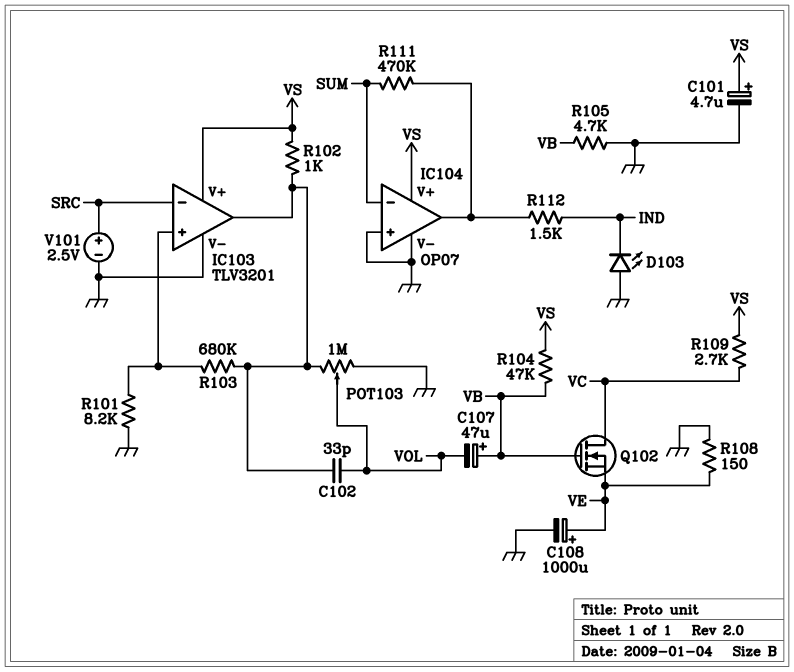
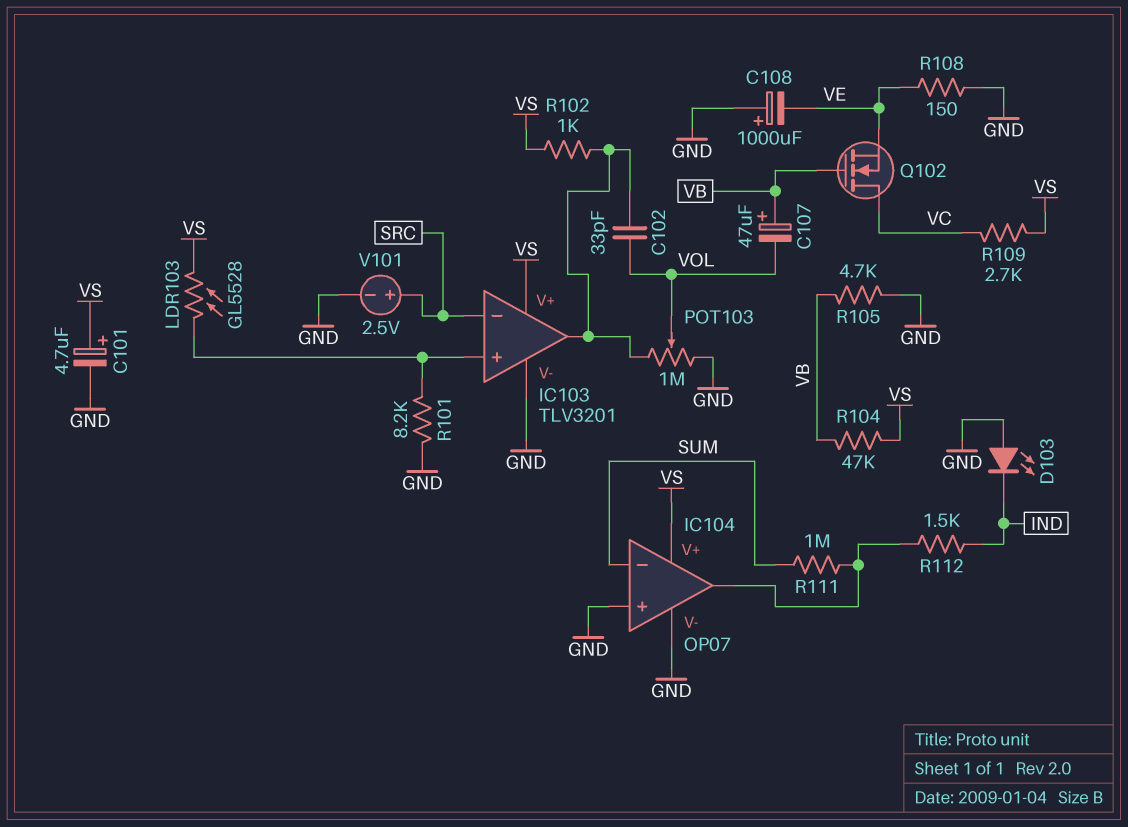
C108: 1000uF (plus VE, minus GND) -> 1000uF (plus GND, minus VE)
LDR103: none -> GL5528 (IC103/in+, VS)
R103: 680k (IC103/in+, IC103/out) -> none
R111: 470k (IC104/out, SUM) -> 1M (IC104/out, SUM)

